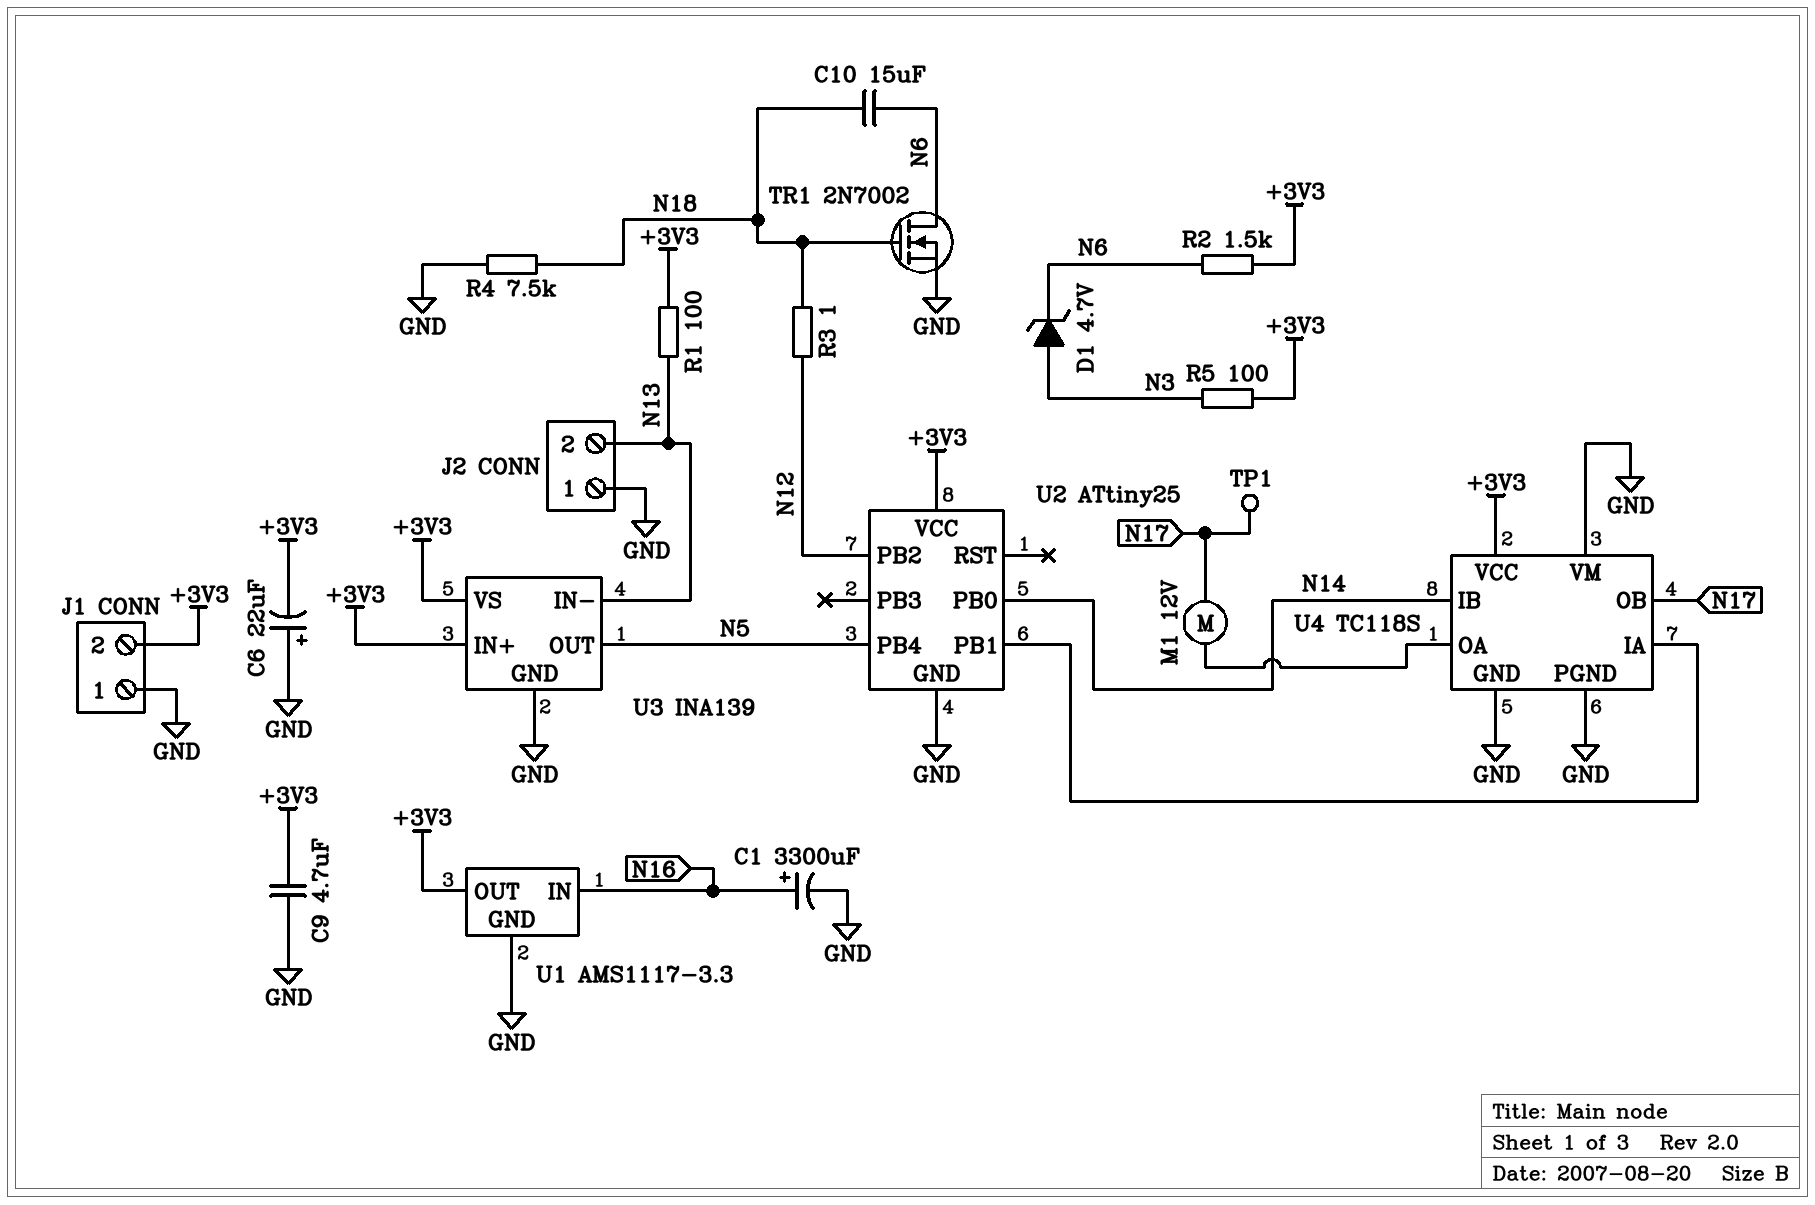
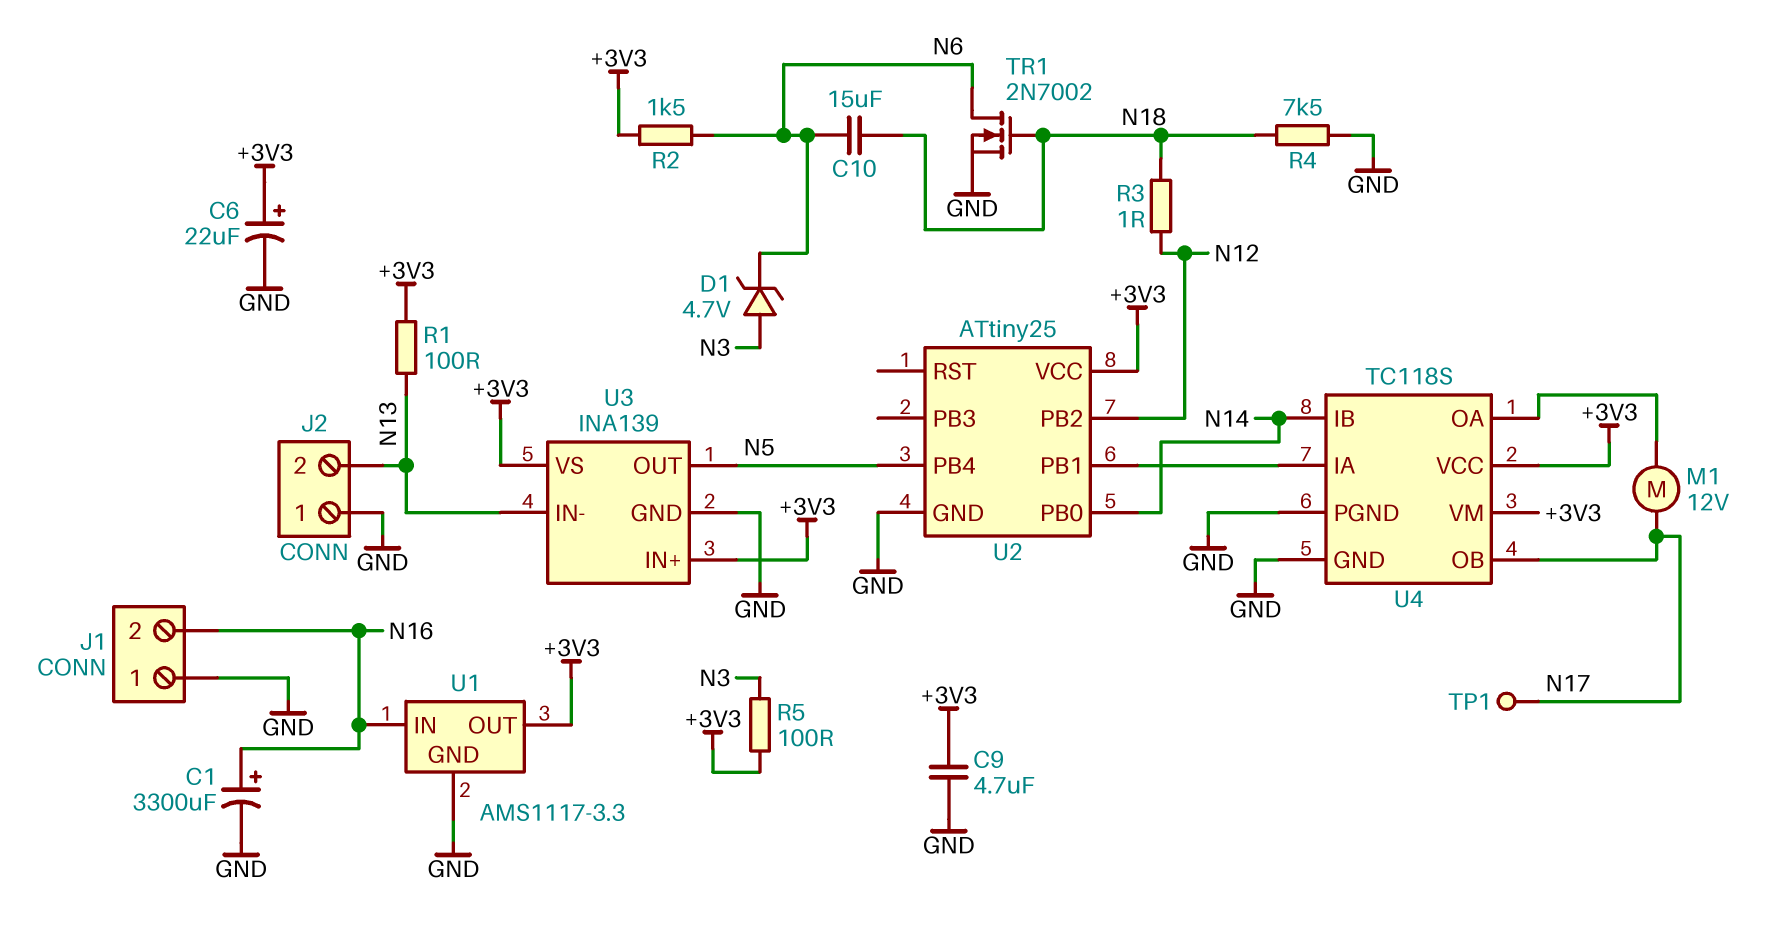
C6: 22uF (plus GND, minus +3V3) -> 22uF (plus +3V3, minus GND)
J1 pin 2: +3V3 -> N16
U4 pin VM: GND -> +3V3

